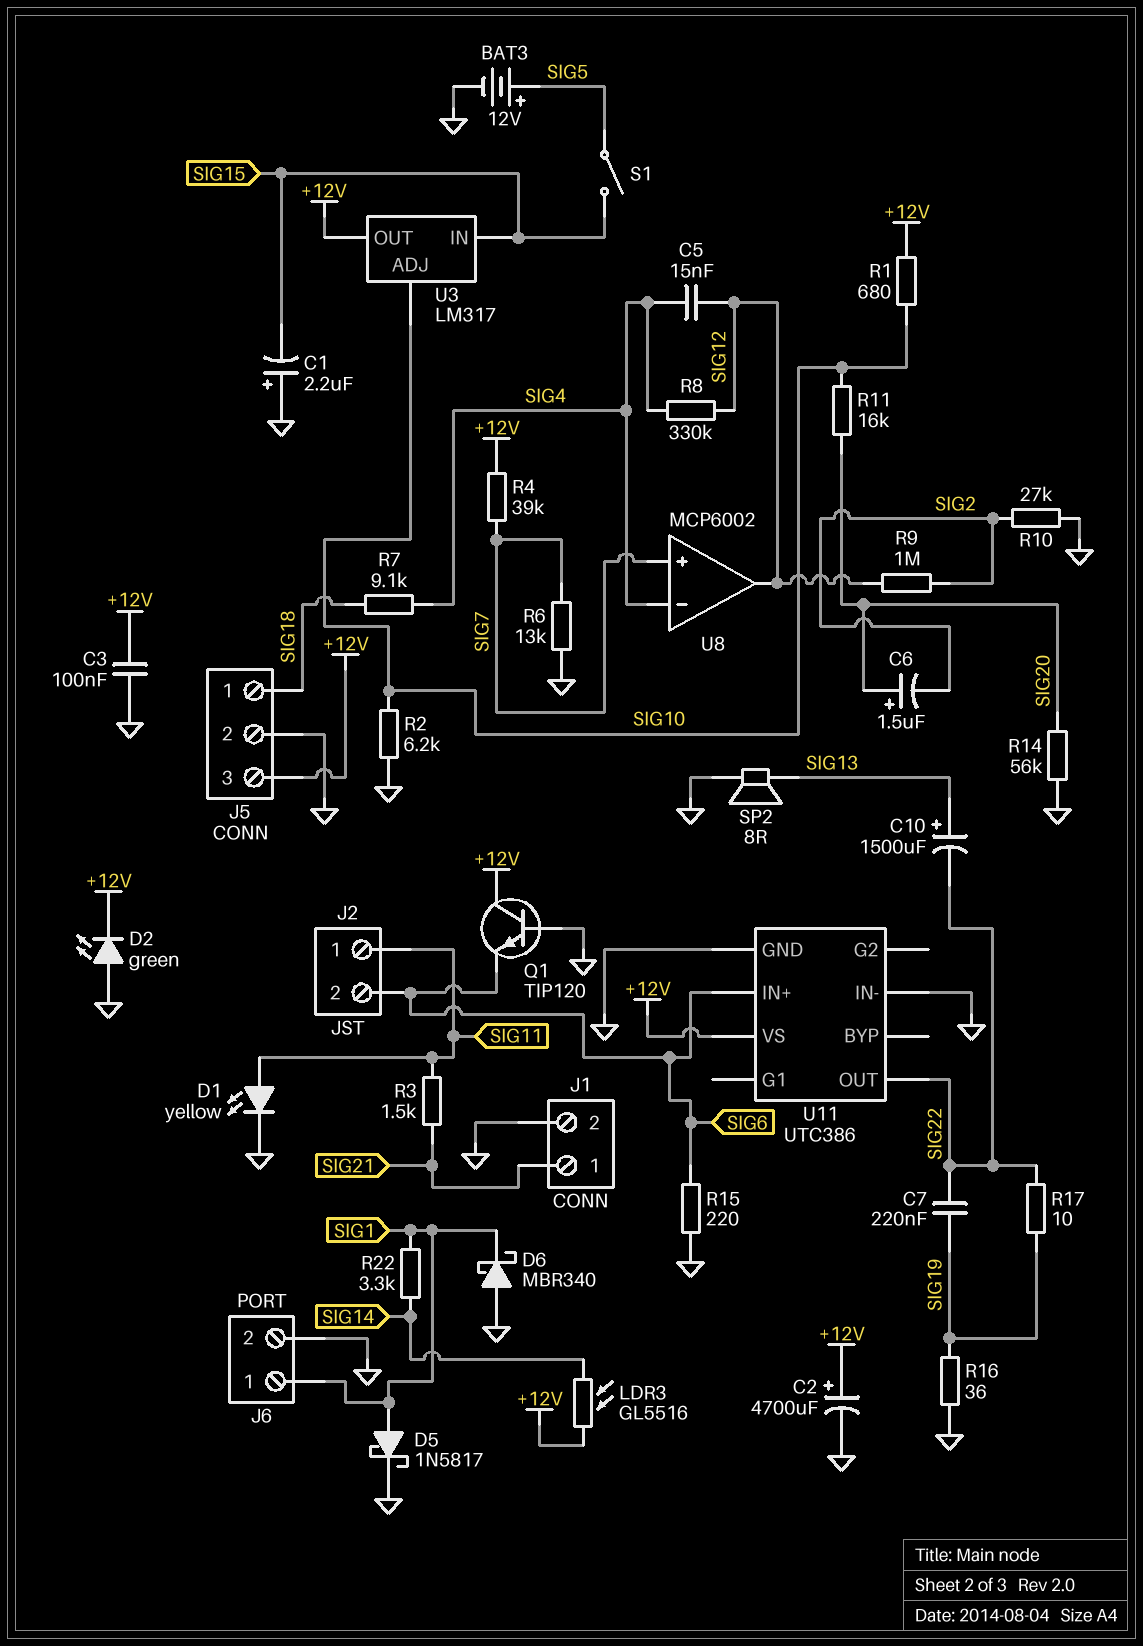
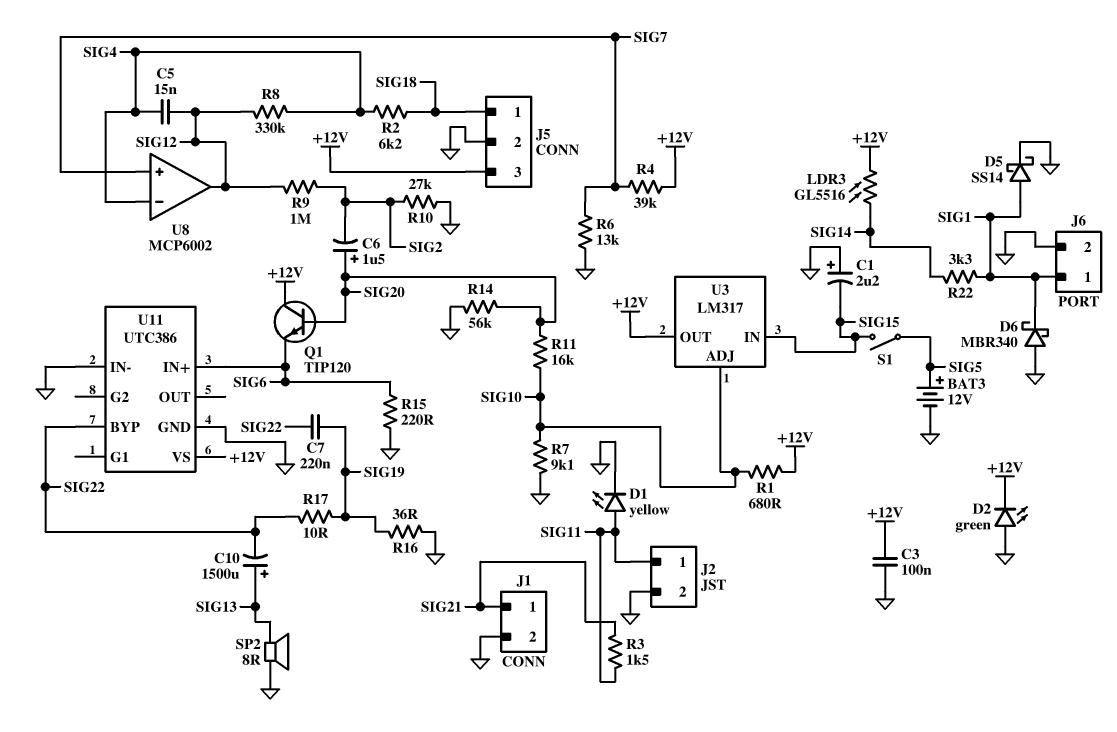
C2: 4700uF (plus +12V, minus GND) -> none
D5: schottky 1N5817 (A SIG1, K GND) -> schottky SS14 (A SIG1, K GND)
J2 pin 2: SIG6 -> GND
Q1: NPN TIP120 (B GND, C +12V, E SIG6) -> NPN TIP120 (B SIG20, C +12V, E SIG6)
R2: 6.2k (GND, SIG10) -> 6.2k (SIG4, SIG18)
R7: 9.1k (SIG4, SIG18) -> 9.1k (GND, SIG10)
U11 pin BYP: none -> SIG22
U11 pin OUT: SIG22 -> none

